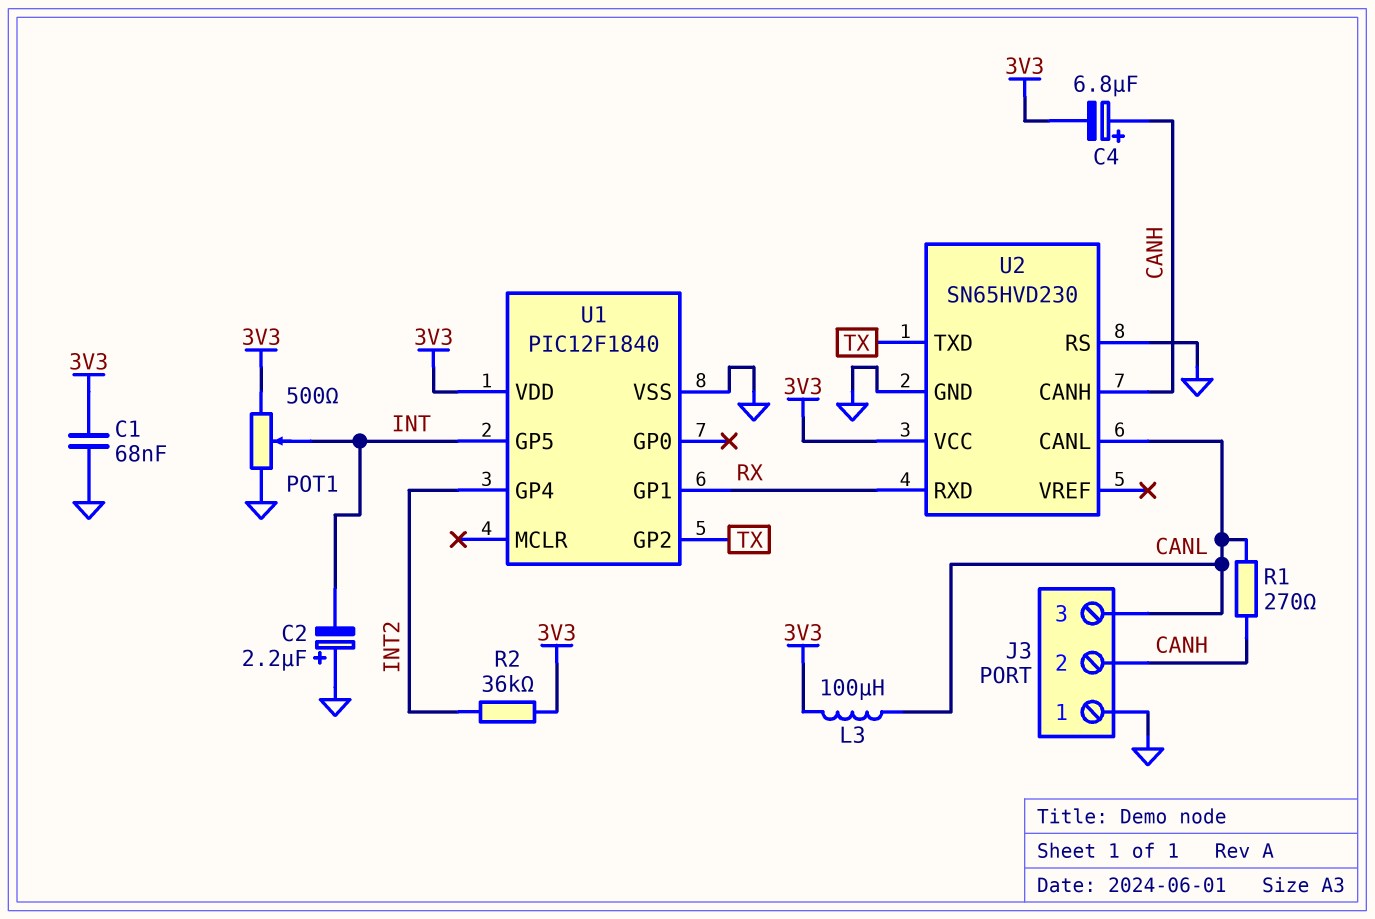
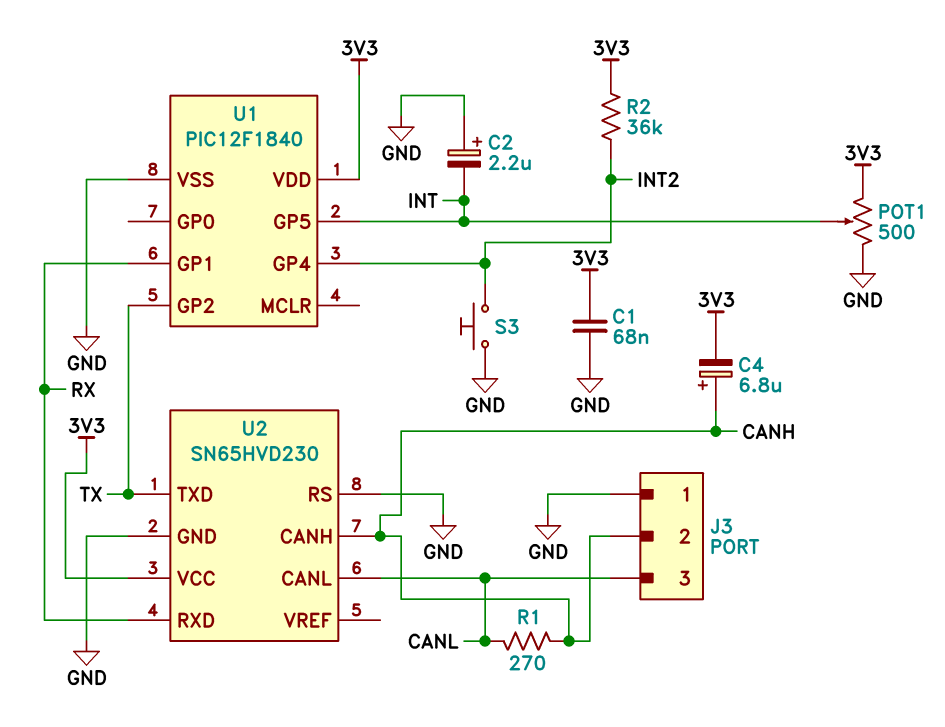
L3: 100uH (3V3, CANL) -> none
S3: none -> button (GND, INT2)

